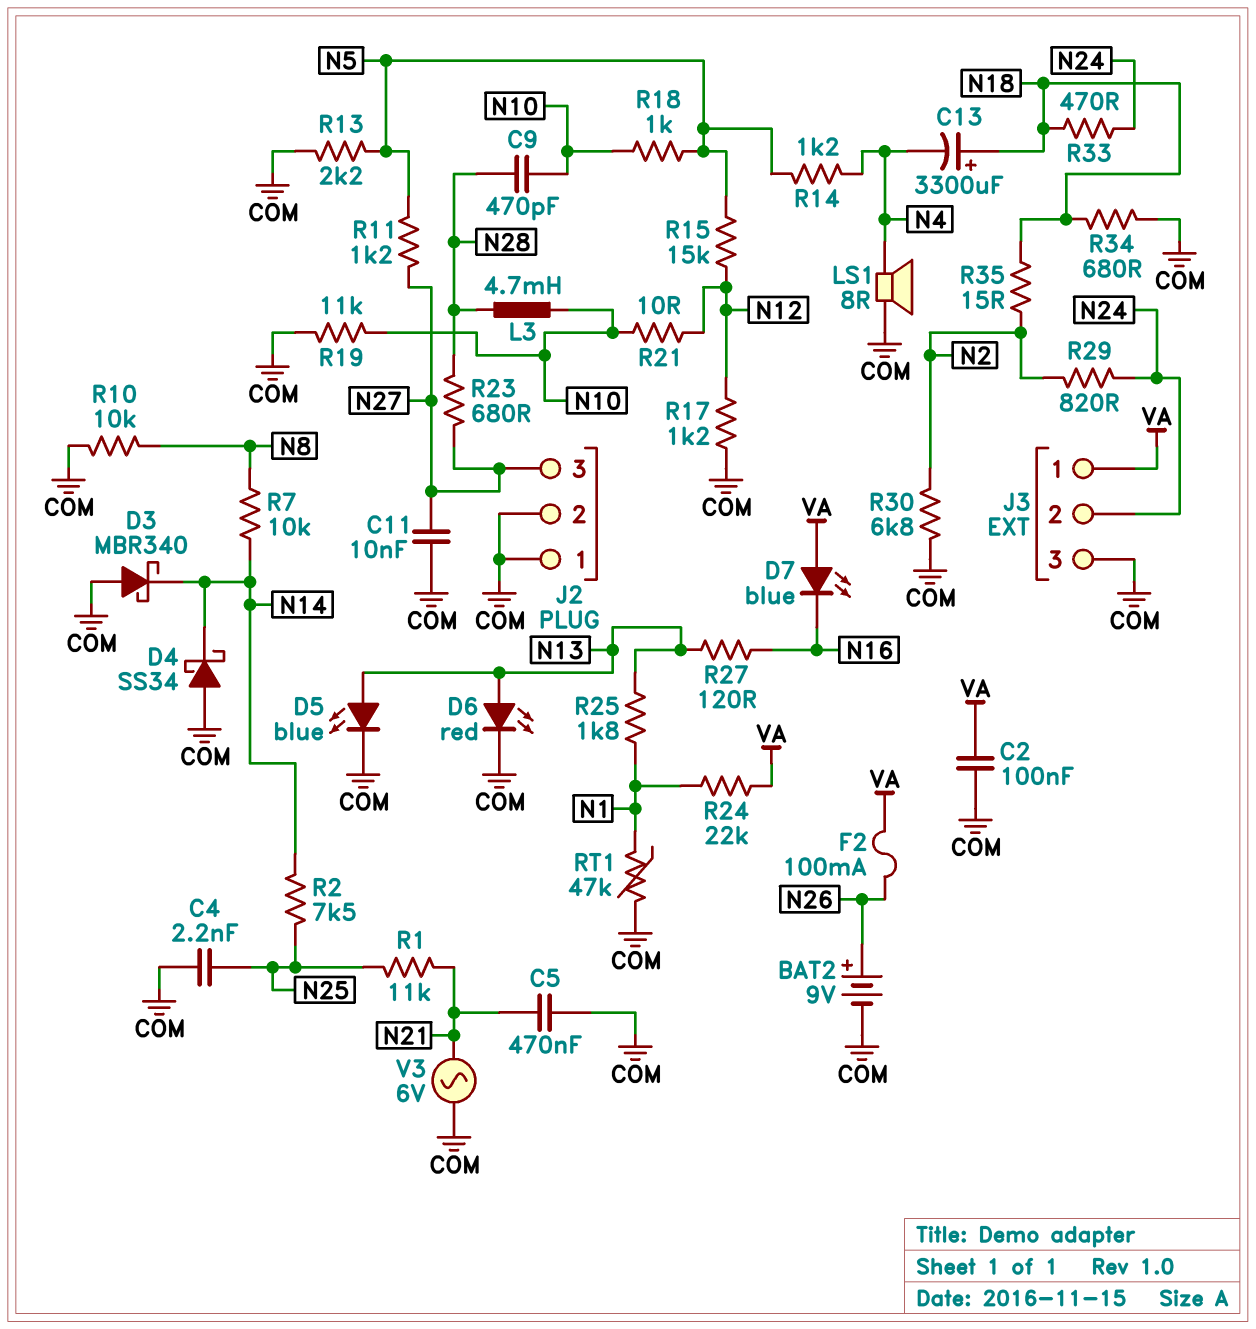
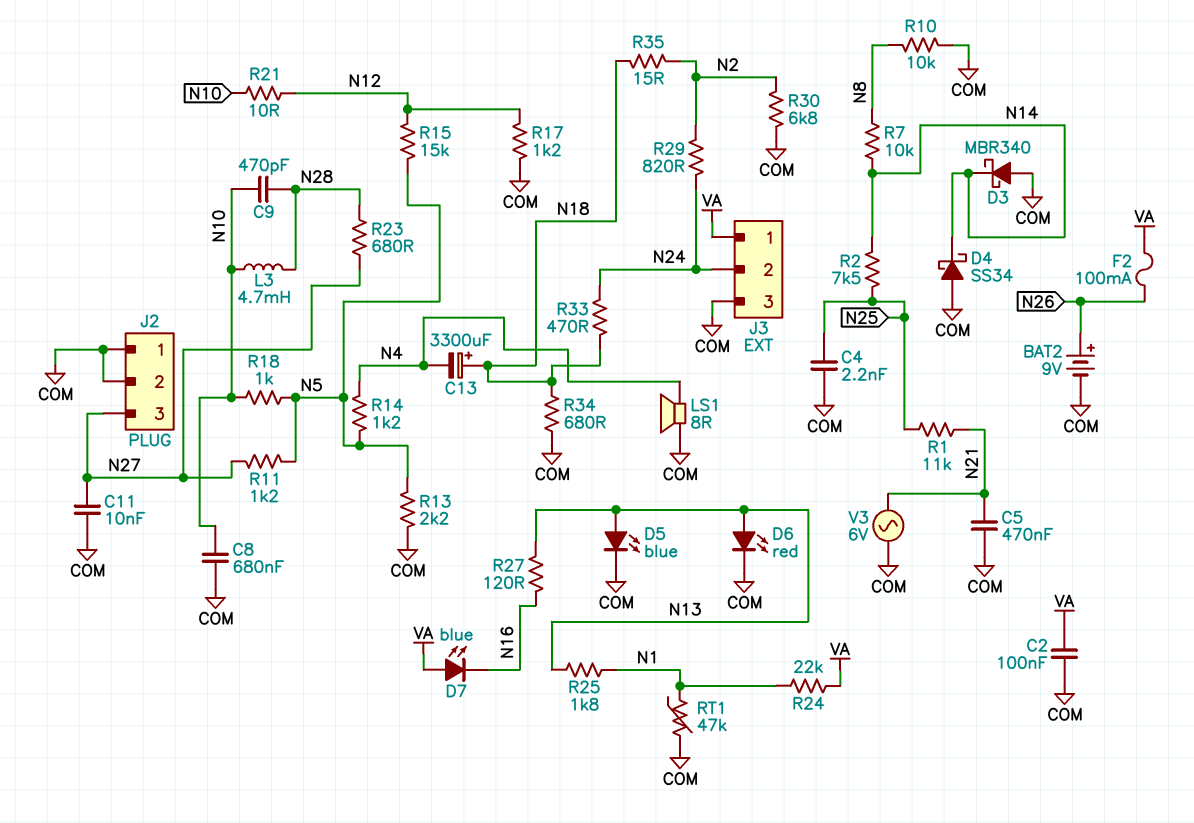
C8: none -> 680nF (COM, N10)
R19: 11k (COM, N10) -> none

